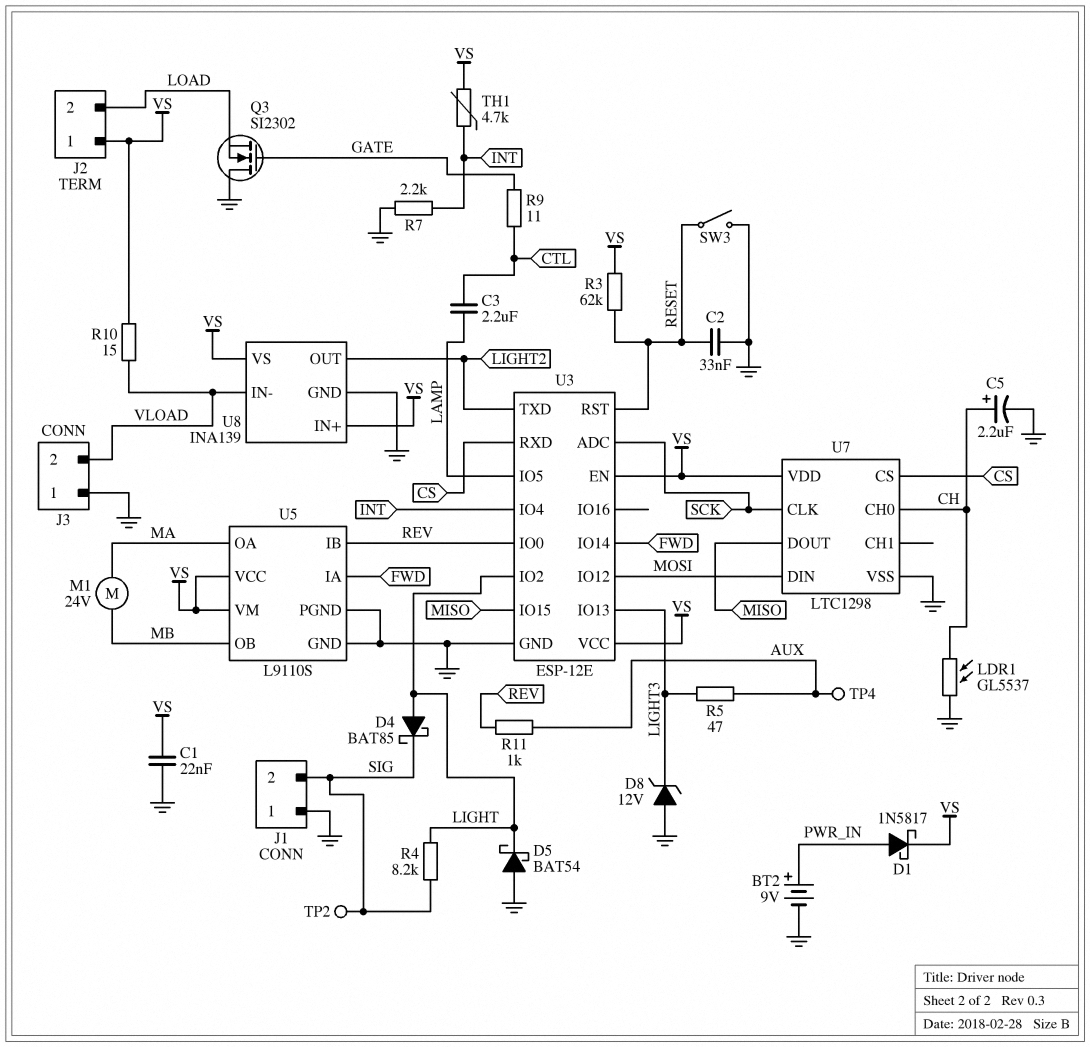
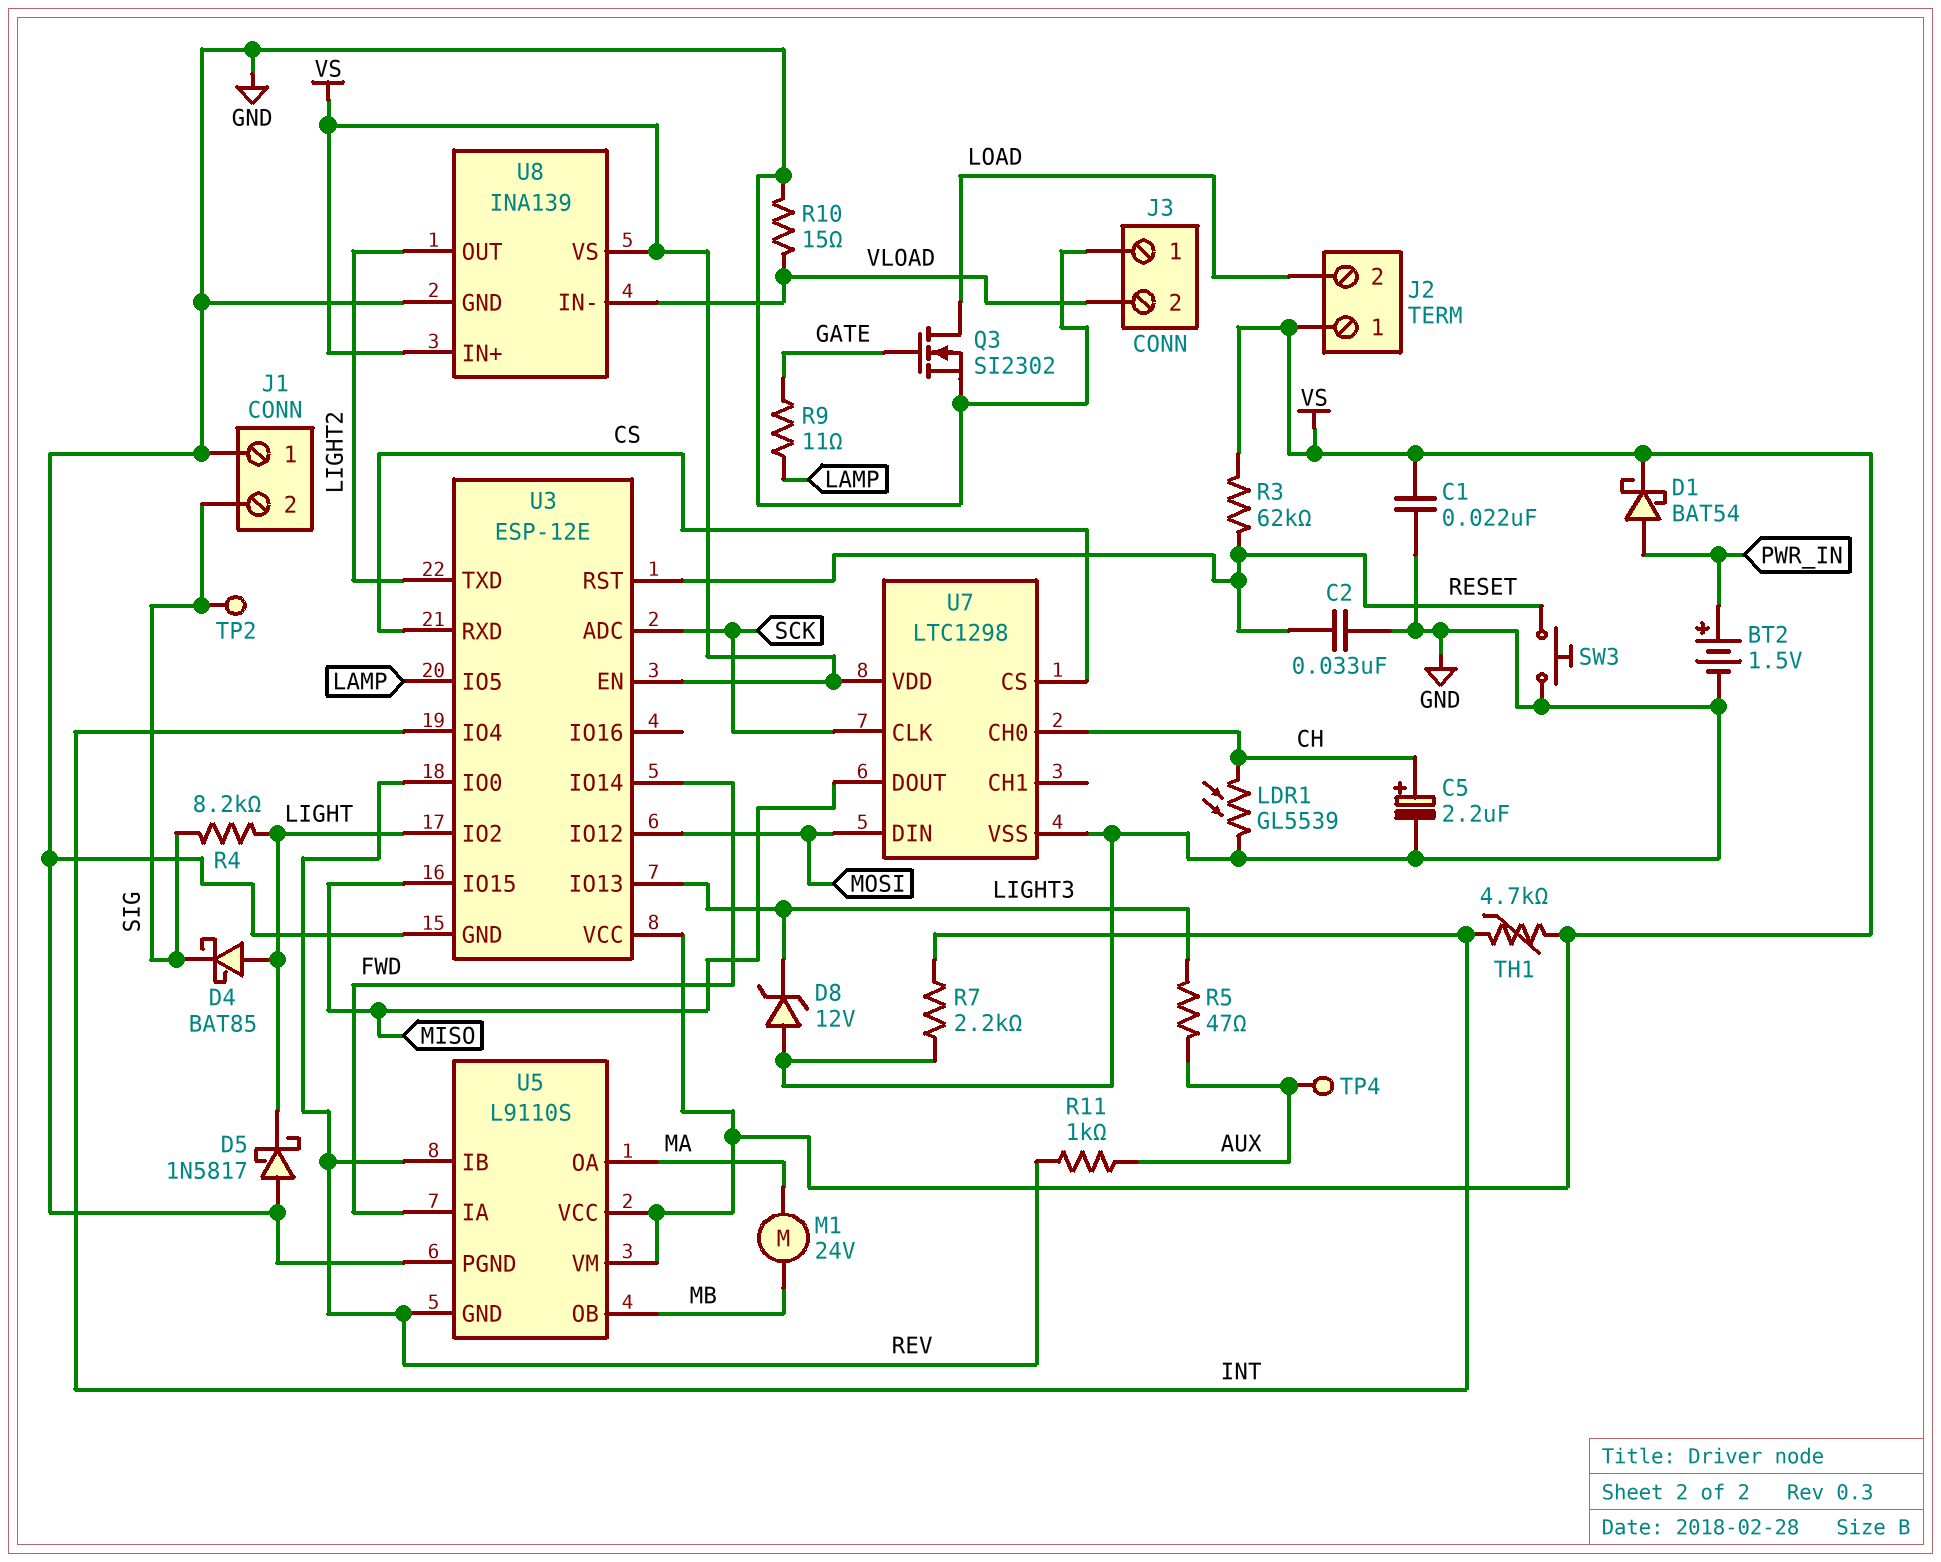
BT2: 9V (plus PWR_IN, minus GND) -> 1.5V (plus PWR_IN, minus GND)
C3: 2.2uF (CTL, LAMP) -> none
D1: schottky 1N5817 (A PWR_IN, K VS) -> schottky BAT54 (A PWR_IN, K VS)
D5: schottky BAT54 (A GND, K LIGHT) -> schottky 1N5817 (A GND, K LIGHT)
LDR1: GL5537 (CH, GND) -> GL5539 (CH, GND)
Q3: NMOS SI2302 (G GATE, D GND, S LOAD) -> NMOS SI2302 (G GATE, D LOAD, S GND)
R9: 11 (CTL, GATE) -> 11 (GATE, LAMP)
R10: 15 (VLOAD, VS) -> 15 (GND, VLOAD)
SW3: switch (GND, RESET) -> button (GND, RESET)
U5 pin GND: GND -> REV

